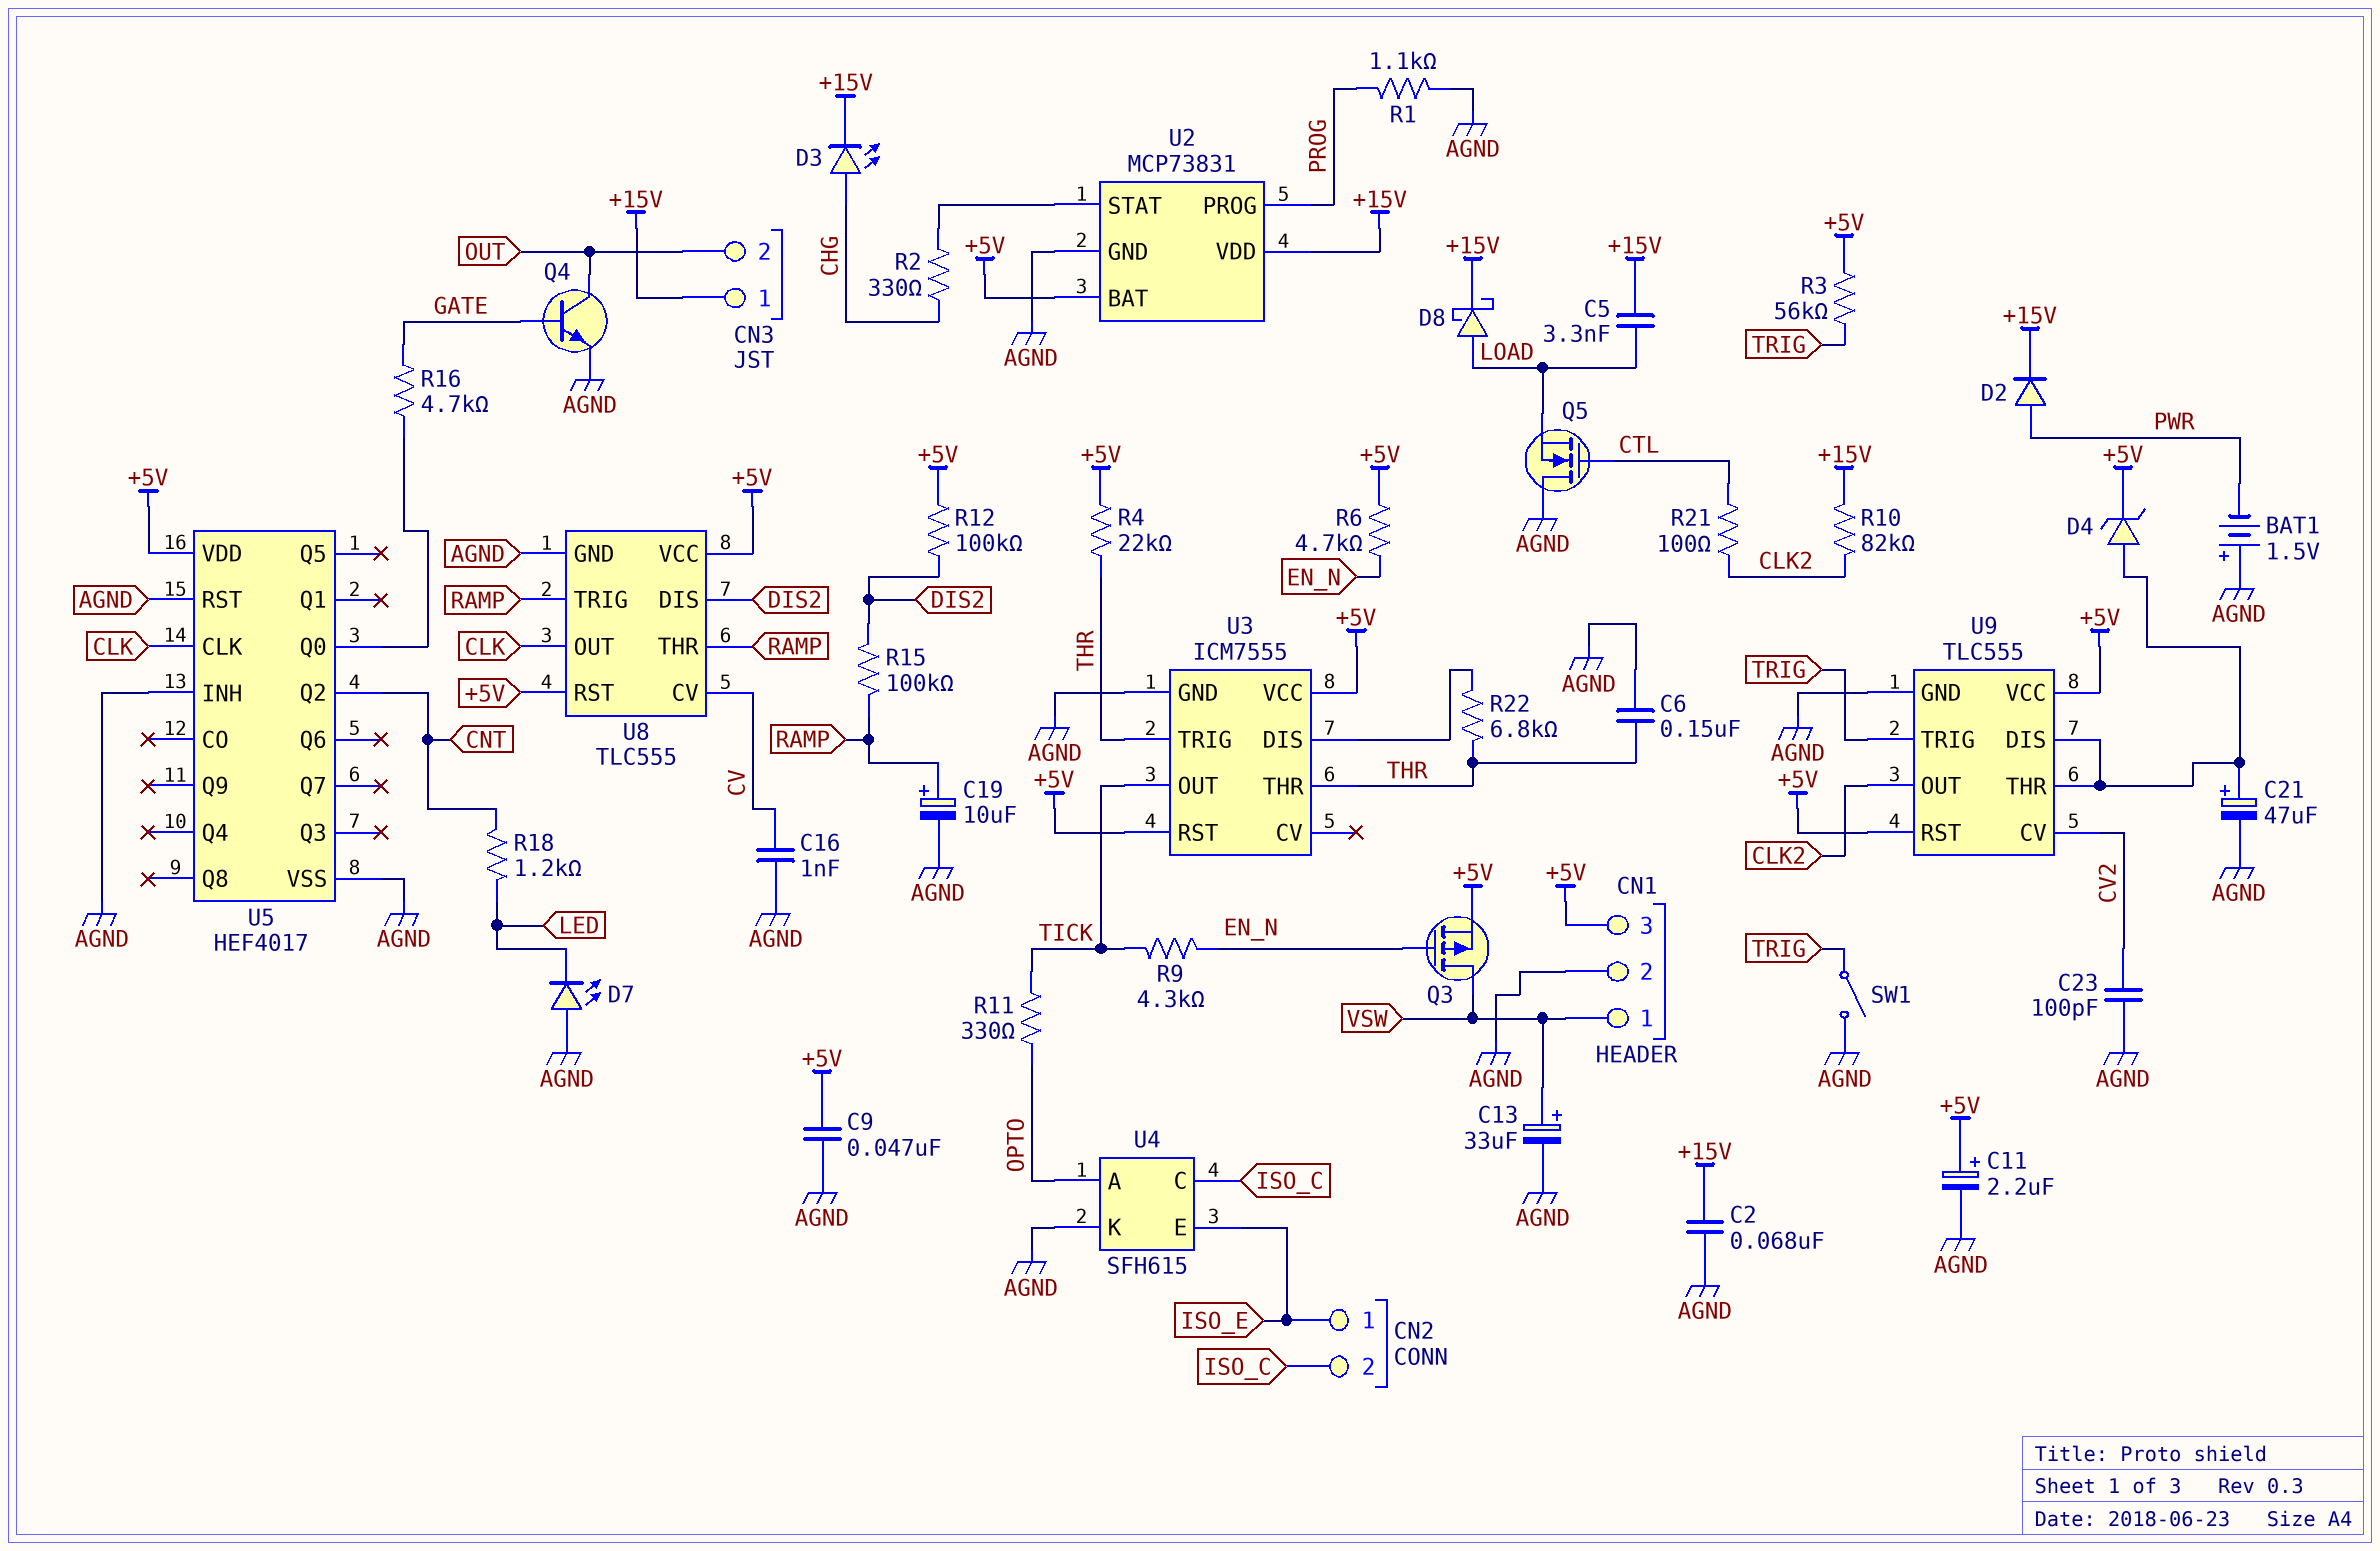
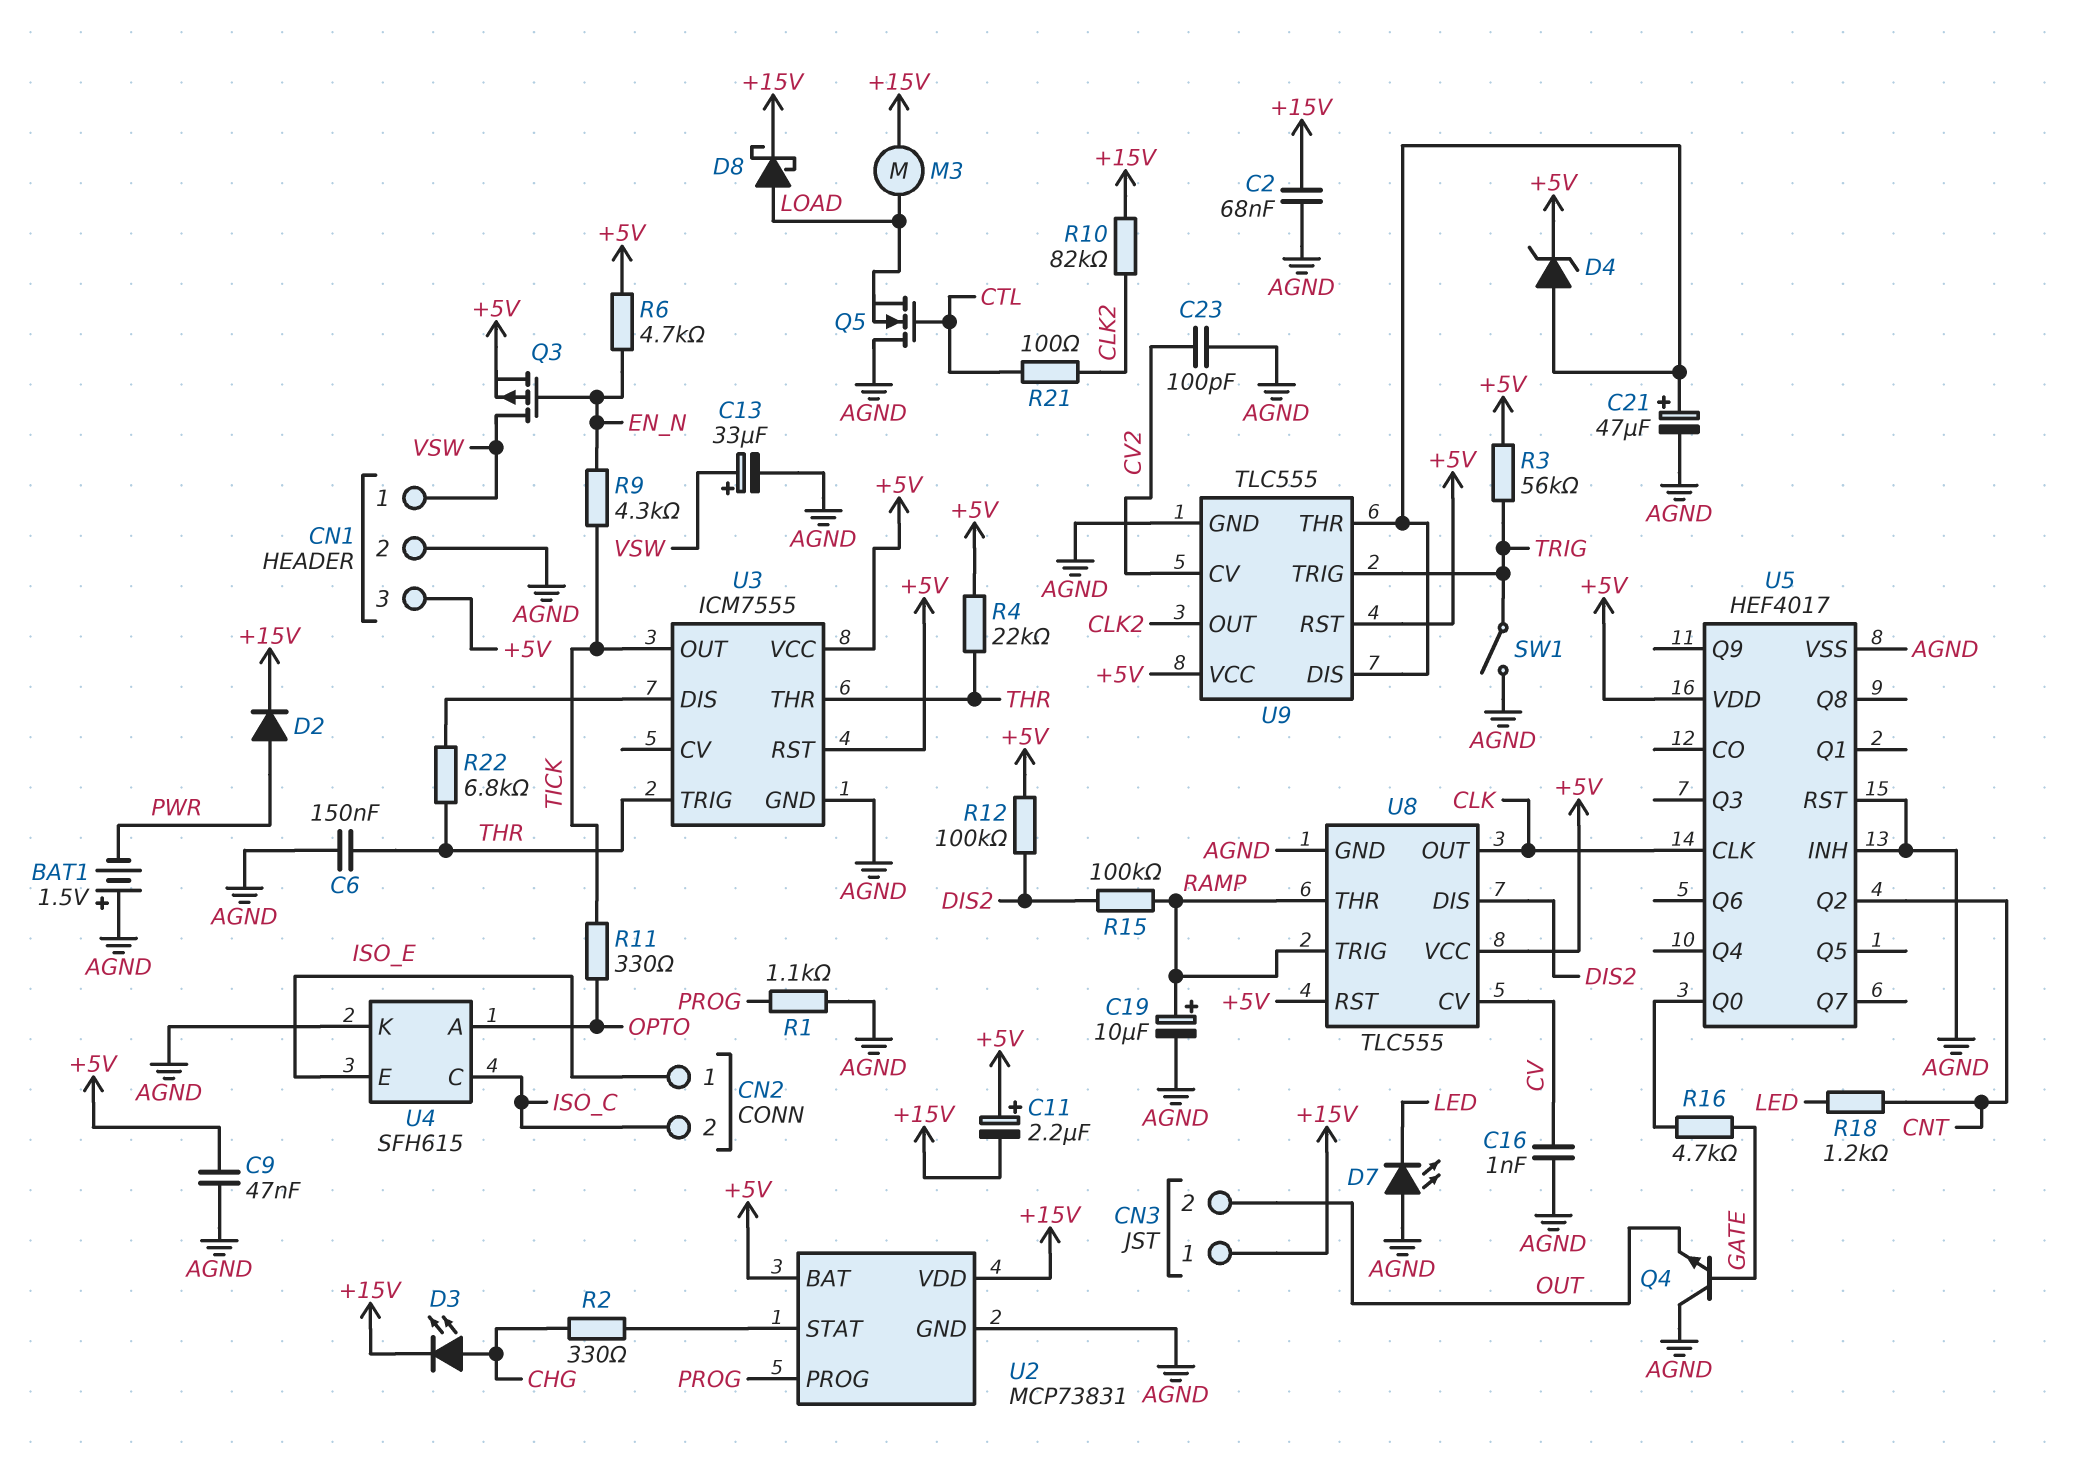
C5: 3.3nF (+15V, LOAD) -> none
C11: 2.2uF (plus +5V, minus AGND) -> 2.2uF (plus +5V, minus +15V)
M3: none -> motor (+15V, LOAD)
Q4: NPN (B GATE, C OUT, E AGND) -> NPN (B GATE, C AGND, E OUT)

